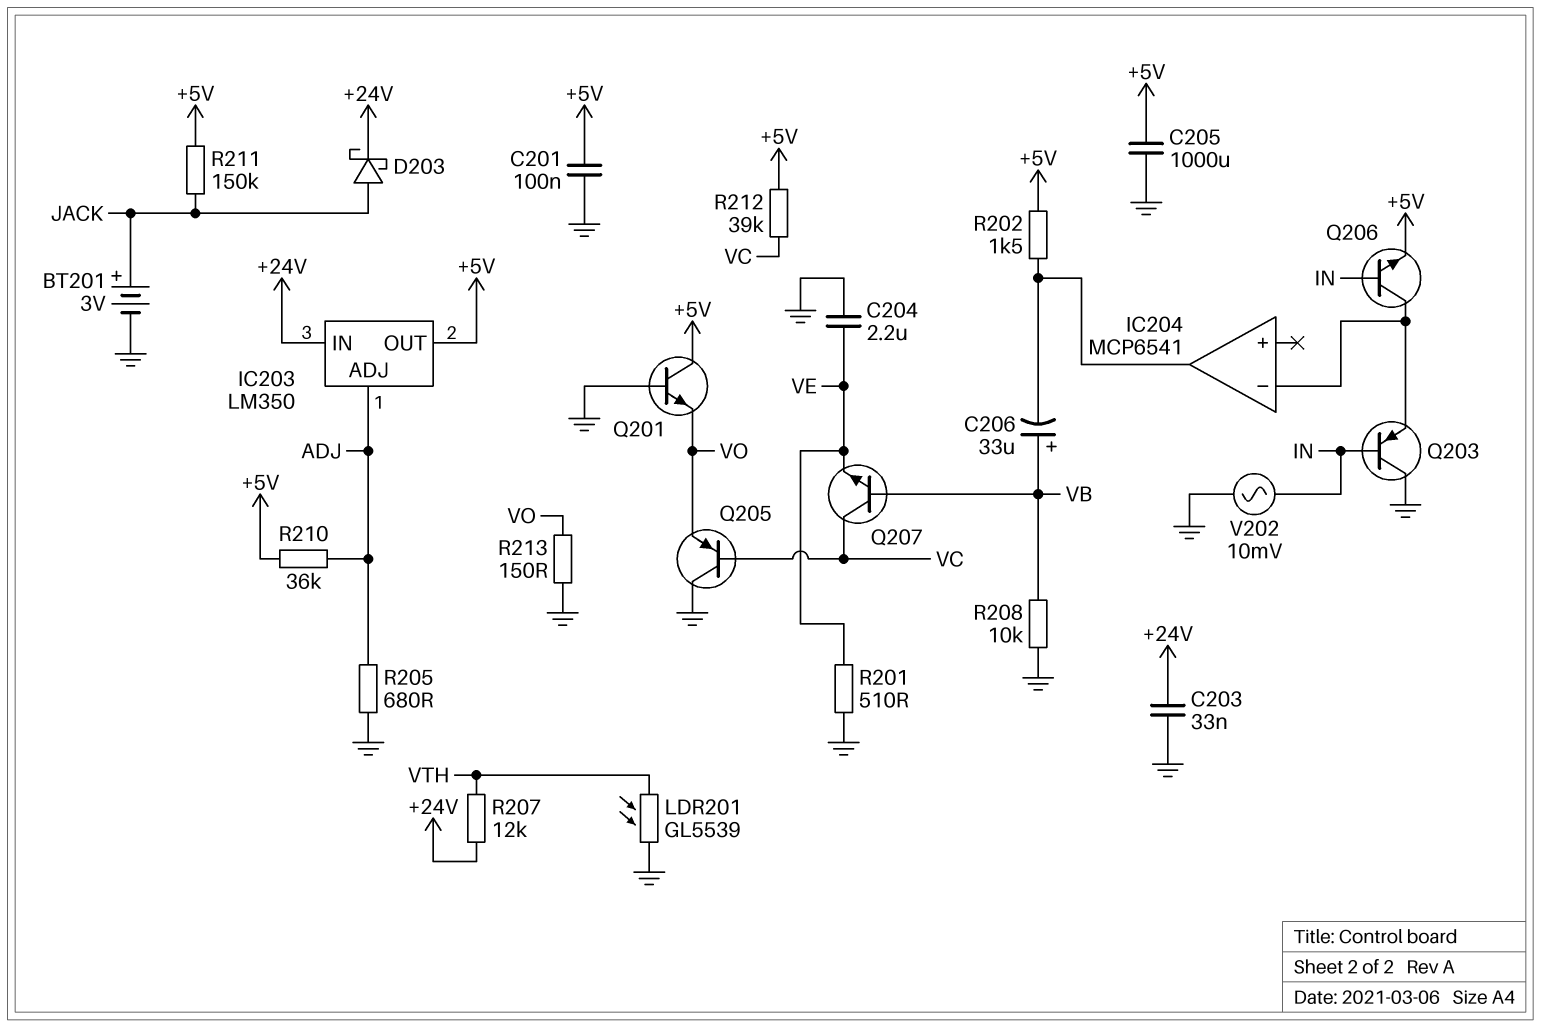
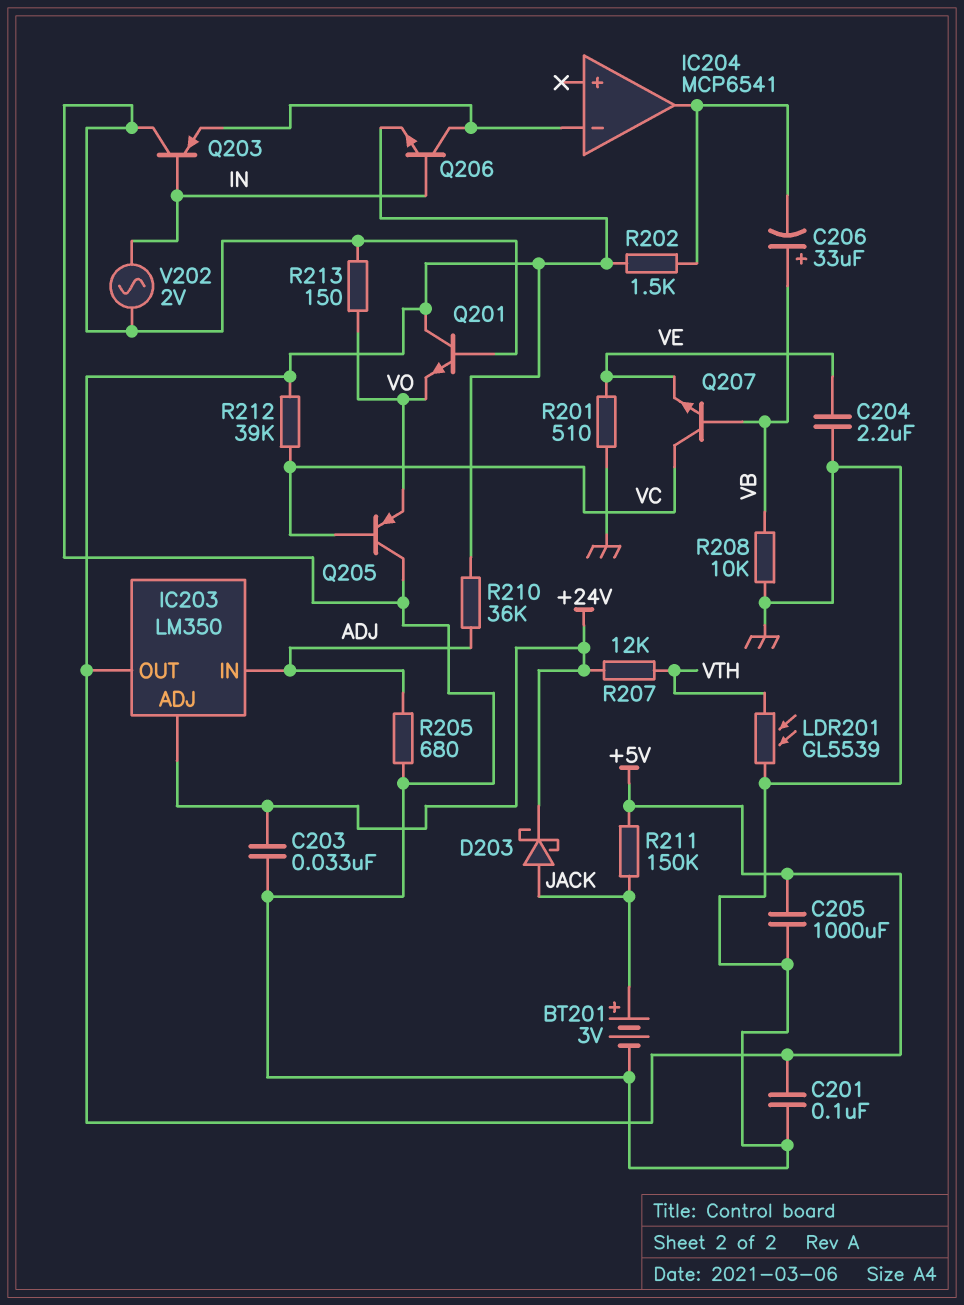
IC203 pin ADJ: ADJ -> +24V
IC203 pin IN: +24V -> ADJ
V202: AC 10mV (GND, IN) -> AC 2V (GND, IN)

